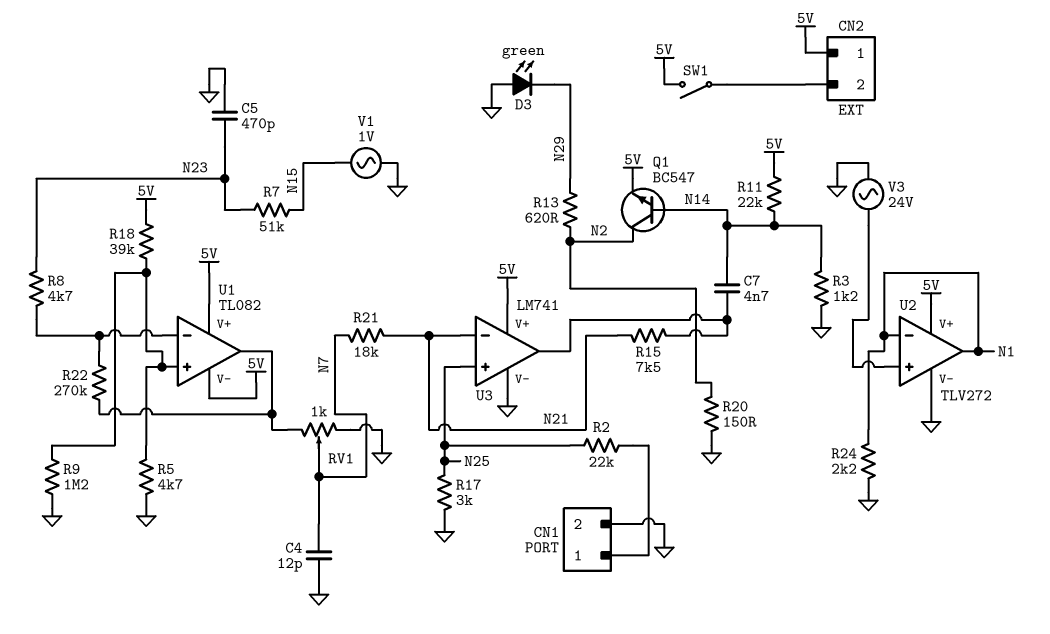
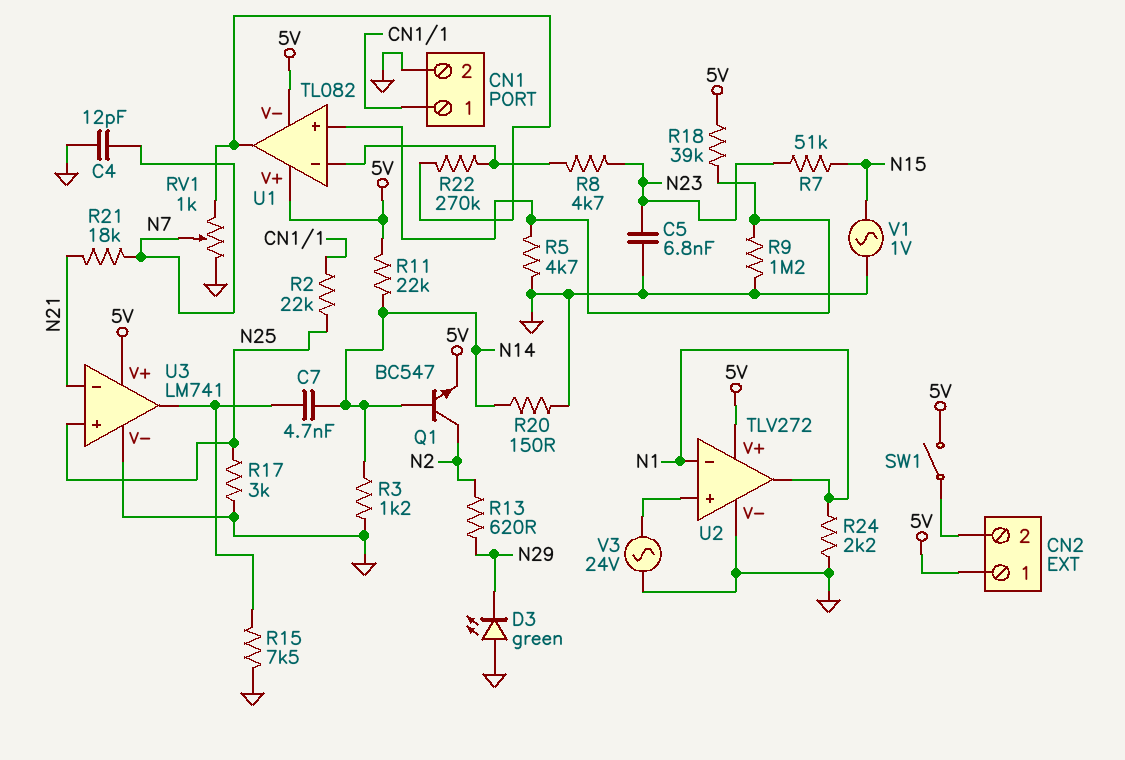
C5: 470pF (GND, N23) -> 6.8nF (GND, N23)
R15: 7.5k (N21, U3/out) -> 7.5k (GND, U3/out)
R20: 150 (GND, N2) -> 150 (GND, N14)

